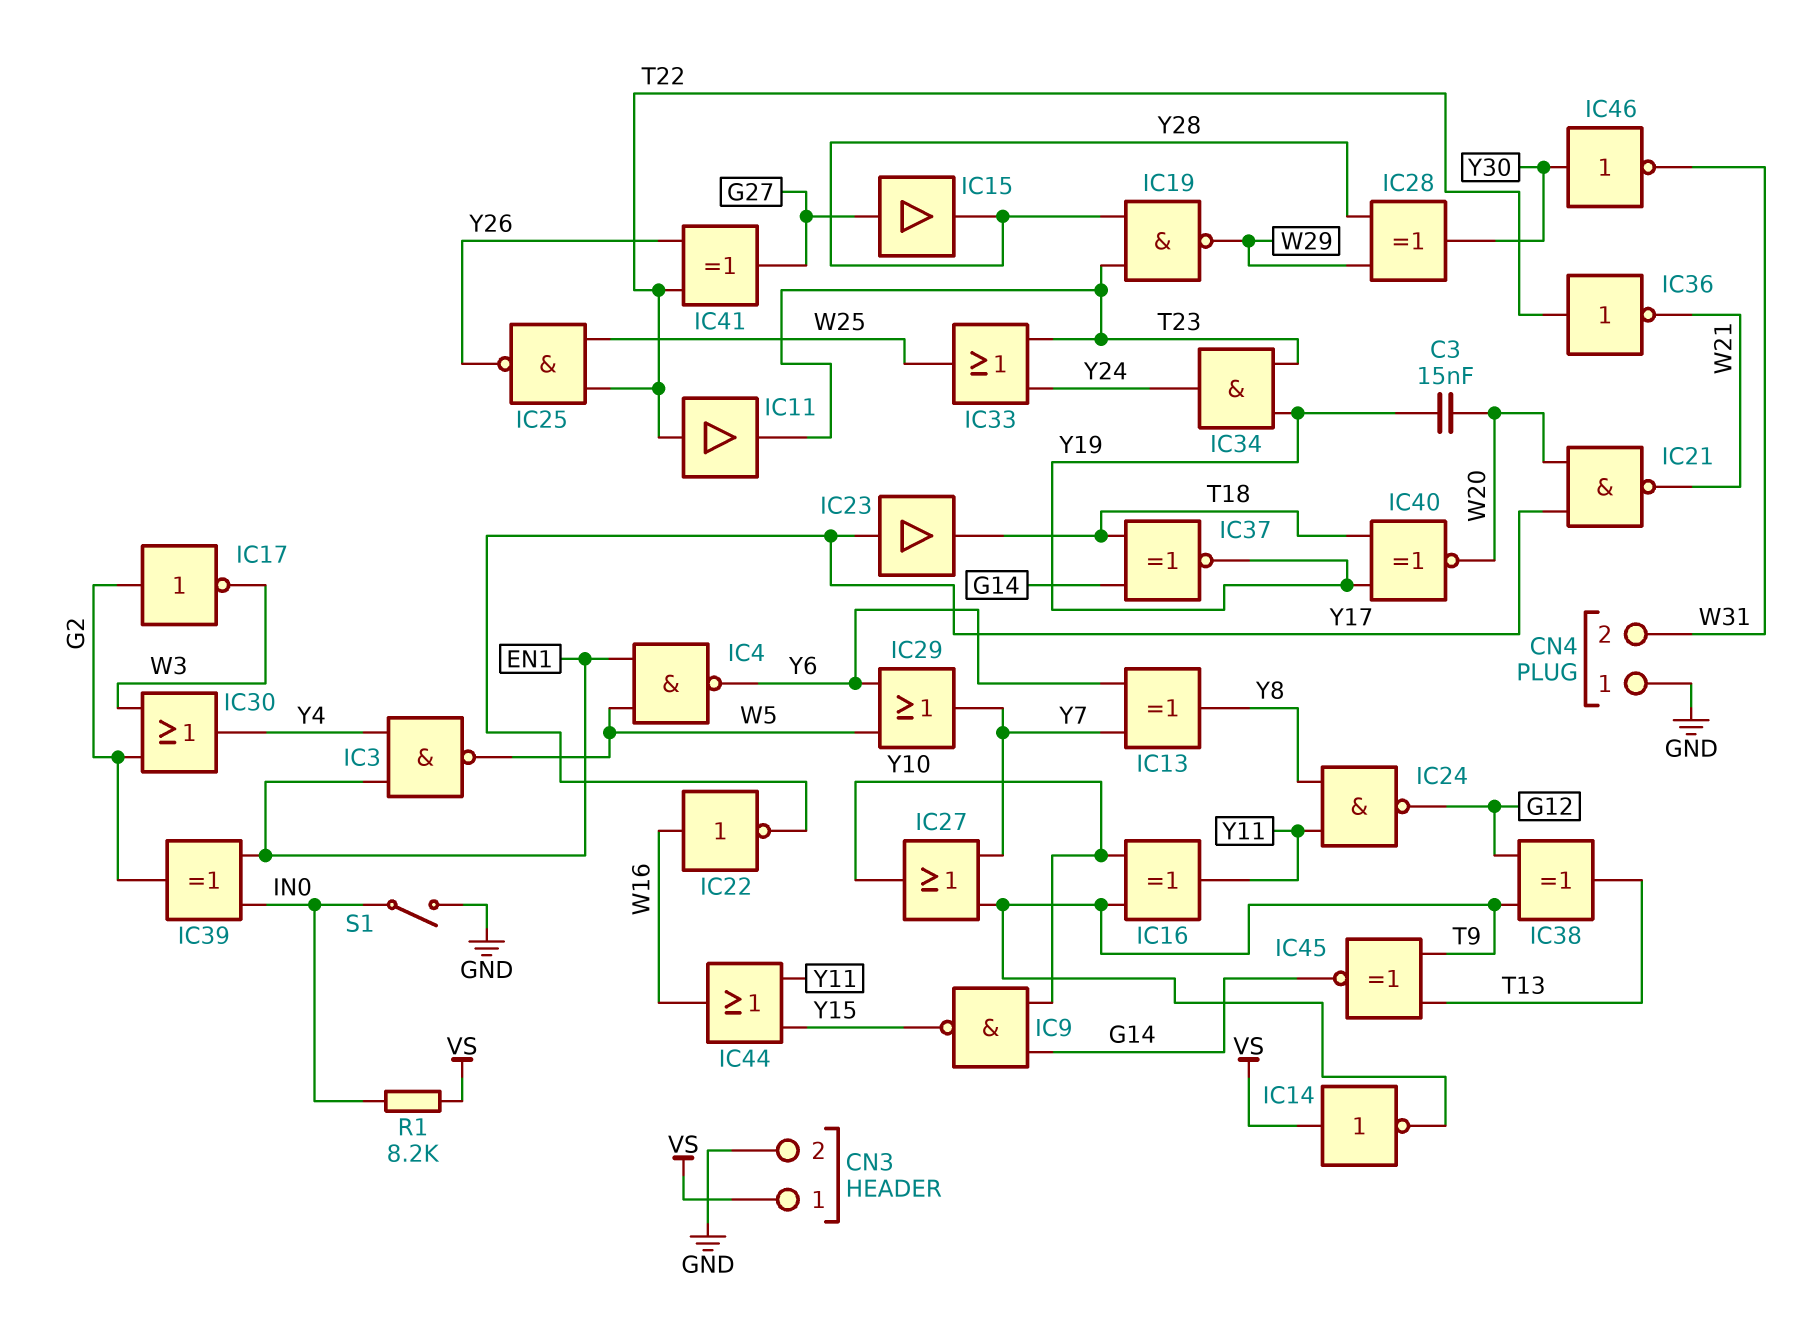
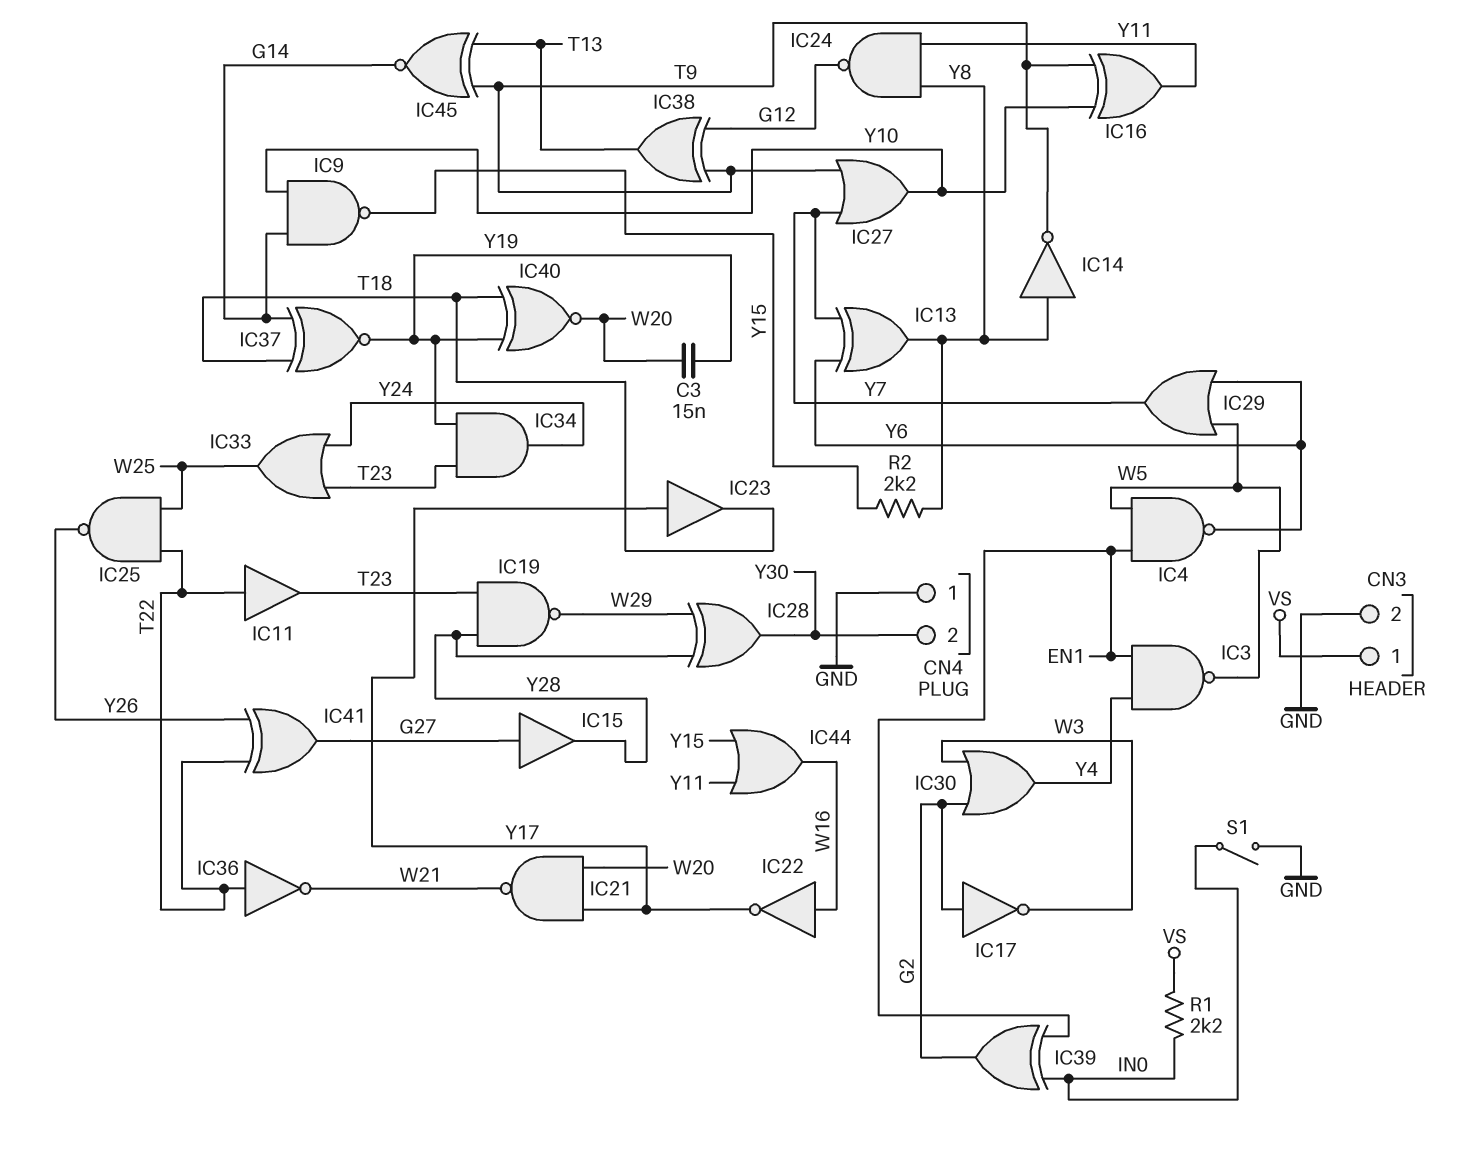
CN4 pin 2: W31 -> Y30
IC14: NOT (in VS, out T9) -> NOT (in Y8, out T9)
IC46: NOT (in Y30, out W31) -> none
R1: 8.2k (IN0, VS) -> 2.2k (IN0, VS)
R2: none -> 2.2k (Y8, Y15)

